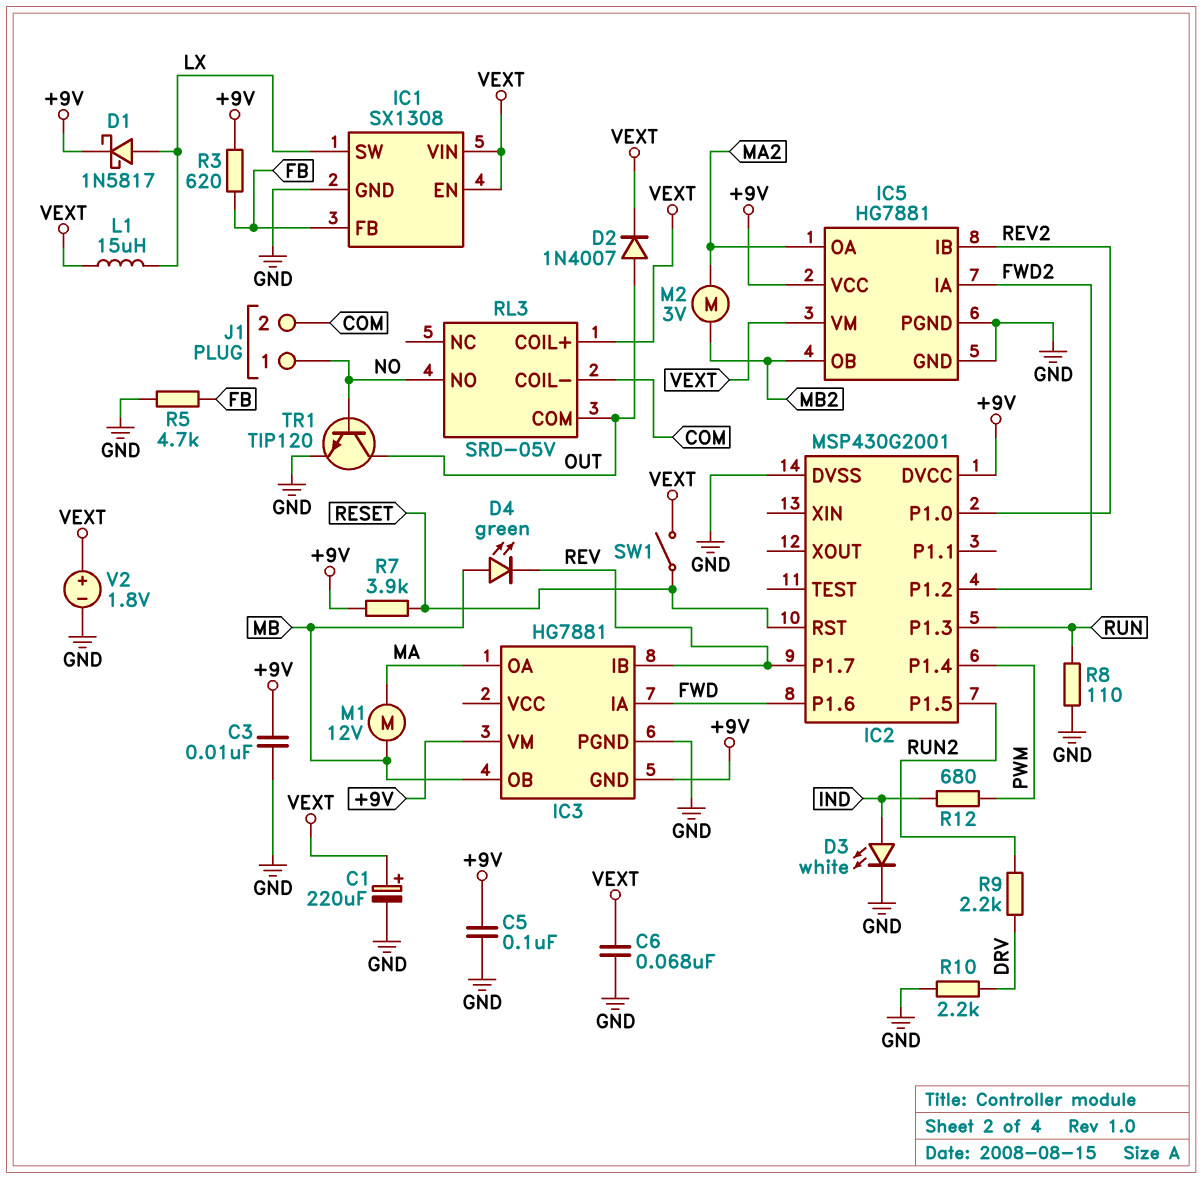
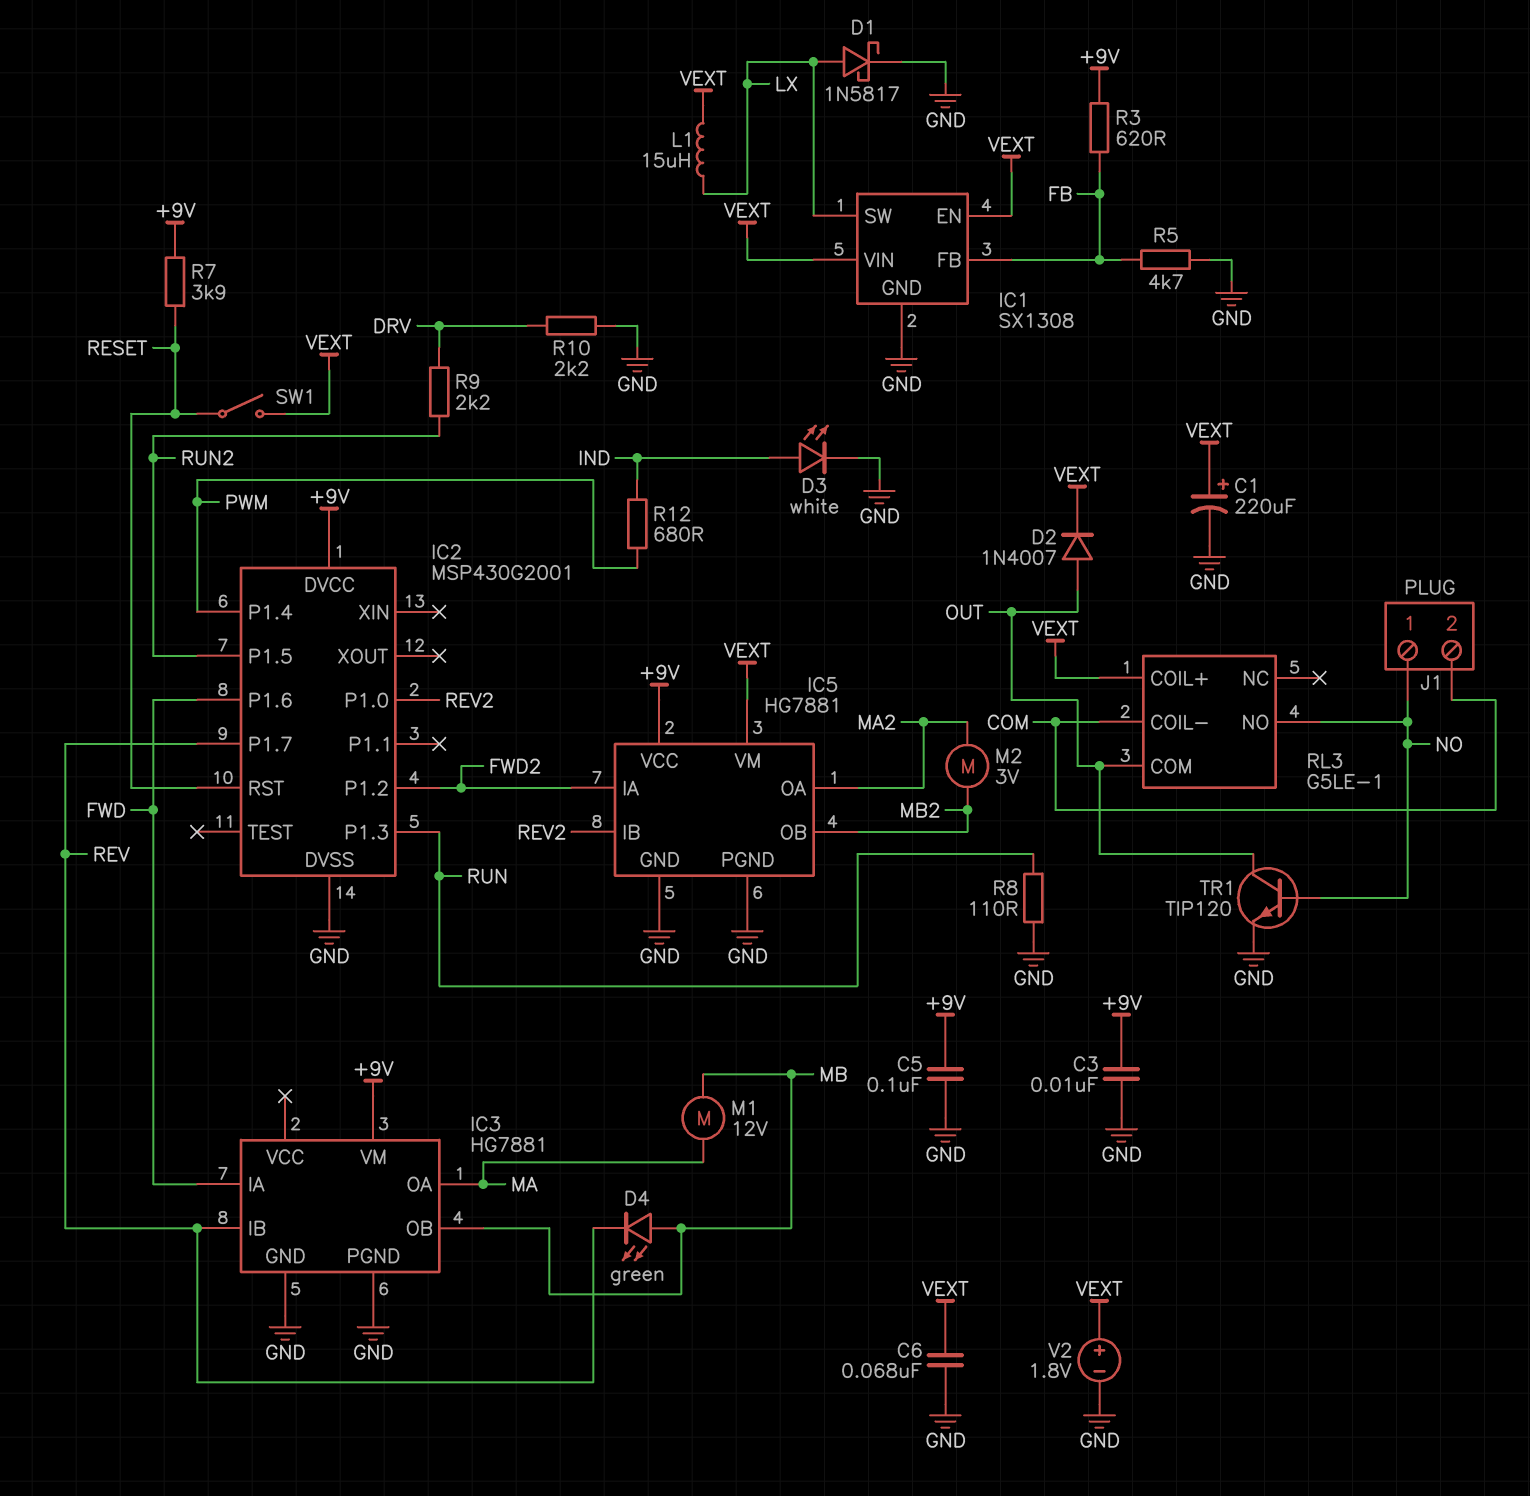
D1: schottky 1N5817 (A LX, K +9V) -> schottky 1N5817 (A LX, K GND)
IC3 pin GND: +9V -> GND
RL3: SRD-05V -> G5LE-1

